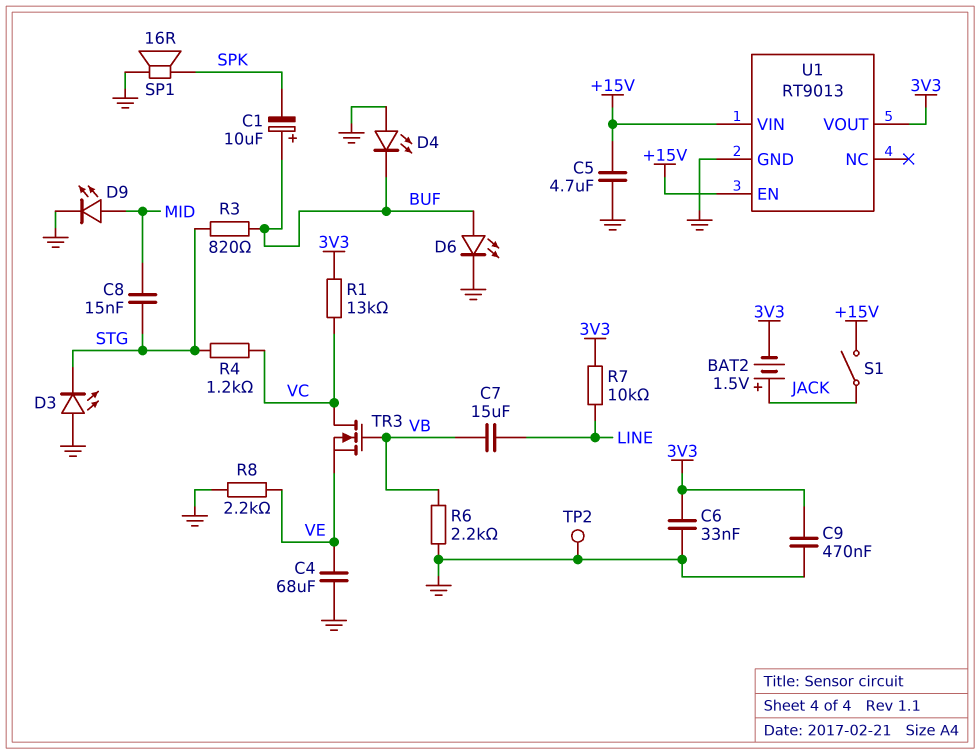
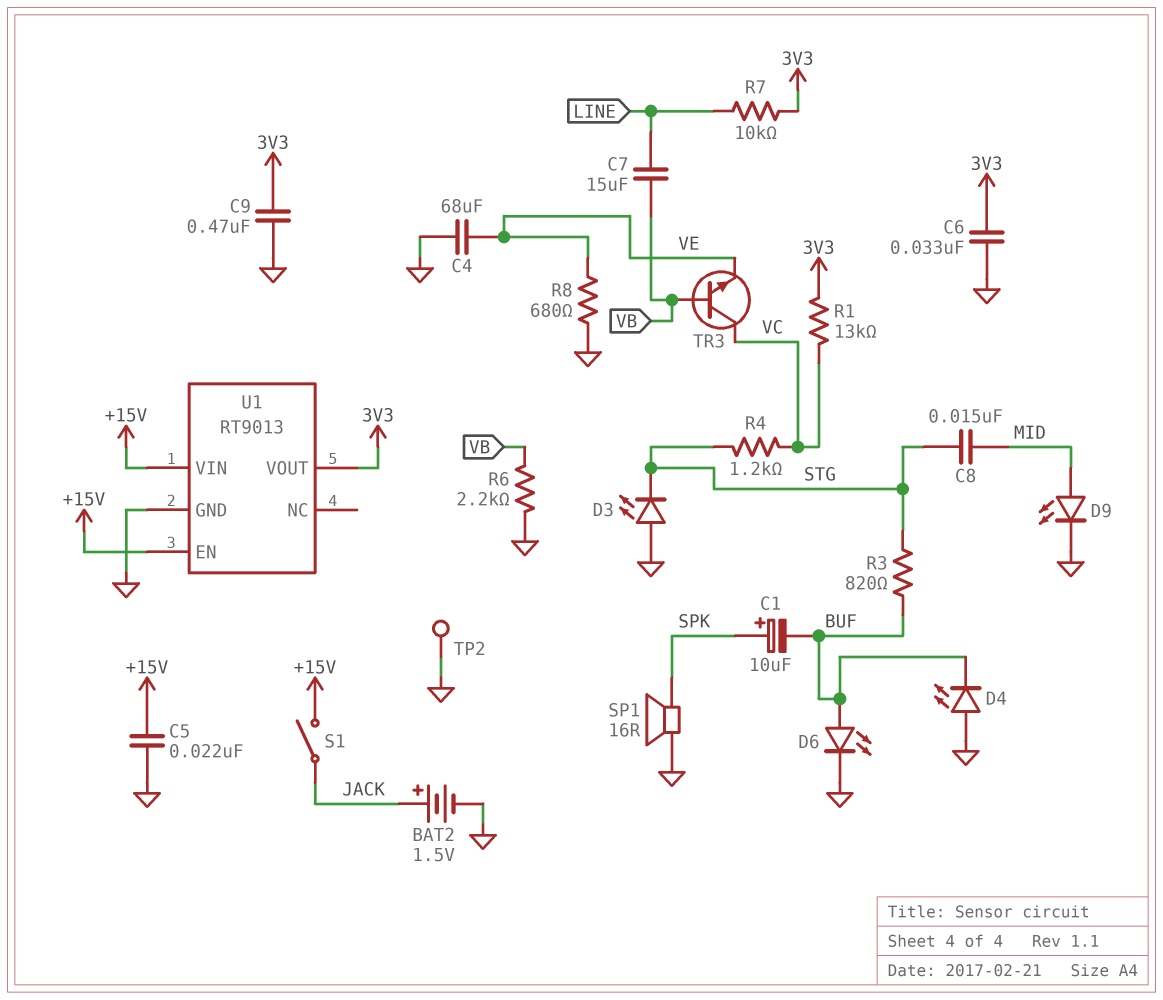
BAT2: 1.5V (plus JACK, minus 3V3) -> 1.5V (plus JACK, minus GND)
C1: 10uF (plus BUF, minus SPK) -> 10uF (plus SPK, minus BUF)
C5: 4.7uF (+15V, GND) -> 22nF (+15V, GND)
R8: 2.2k (GND, VE) -> 680 (GND, VE)
TR3: NMOS (G VB, D VC, S VE) -> NPN (B VB, C VC, E VE)

